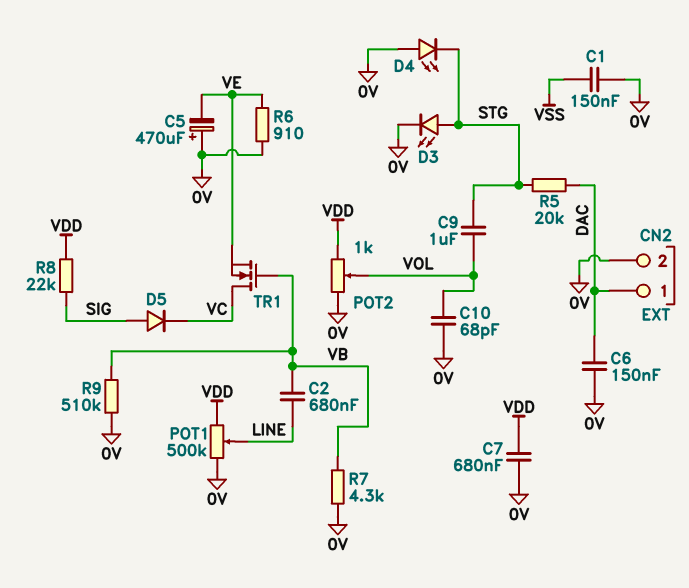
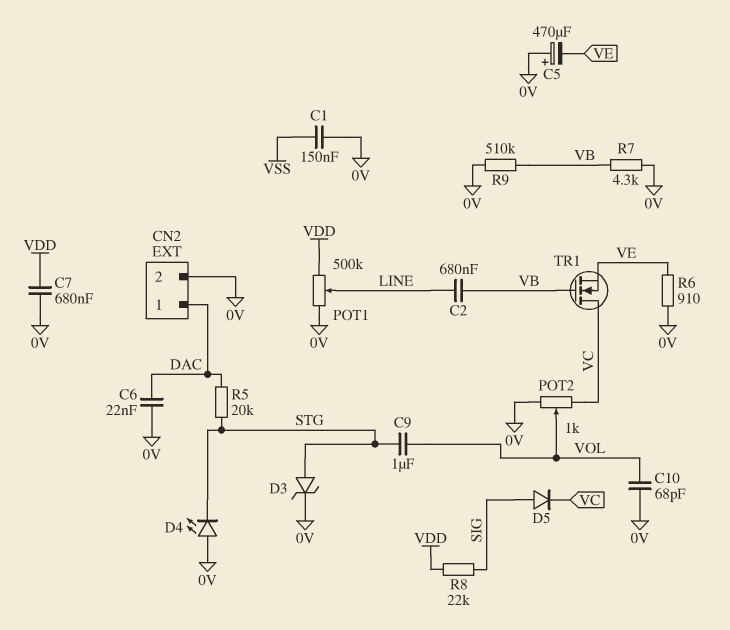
C6: 150nF (0V, DAC) -> 22nF (0V, DAC)
D3: LED (A STG, K 0V) -> zener (A STG, K 0V)
POT2: 1k (0V, VDD, wiper VOL) -> 1k (0V, VC, wiper VOL)

